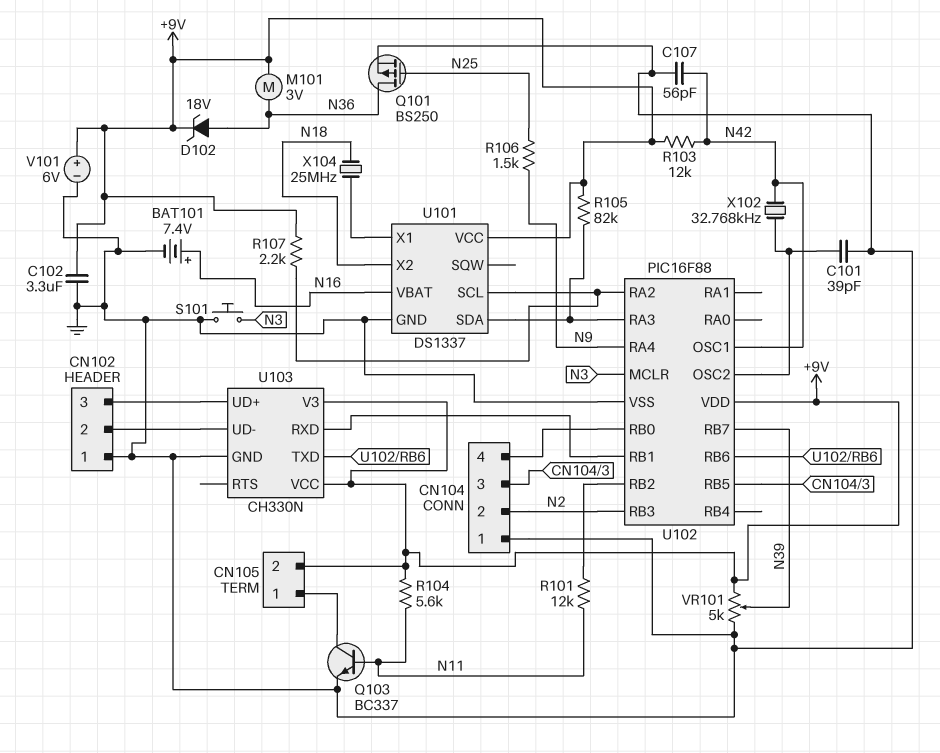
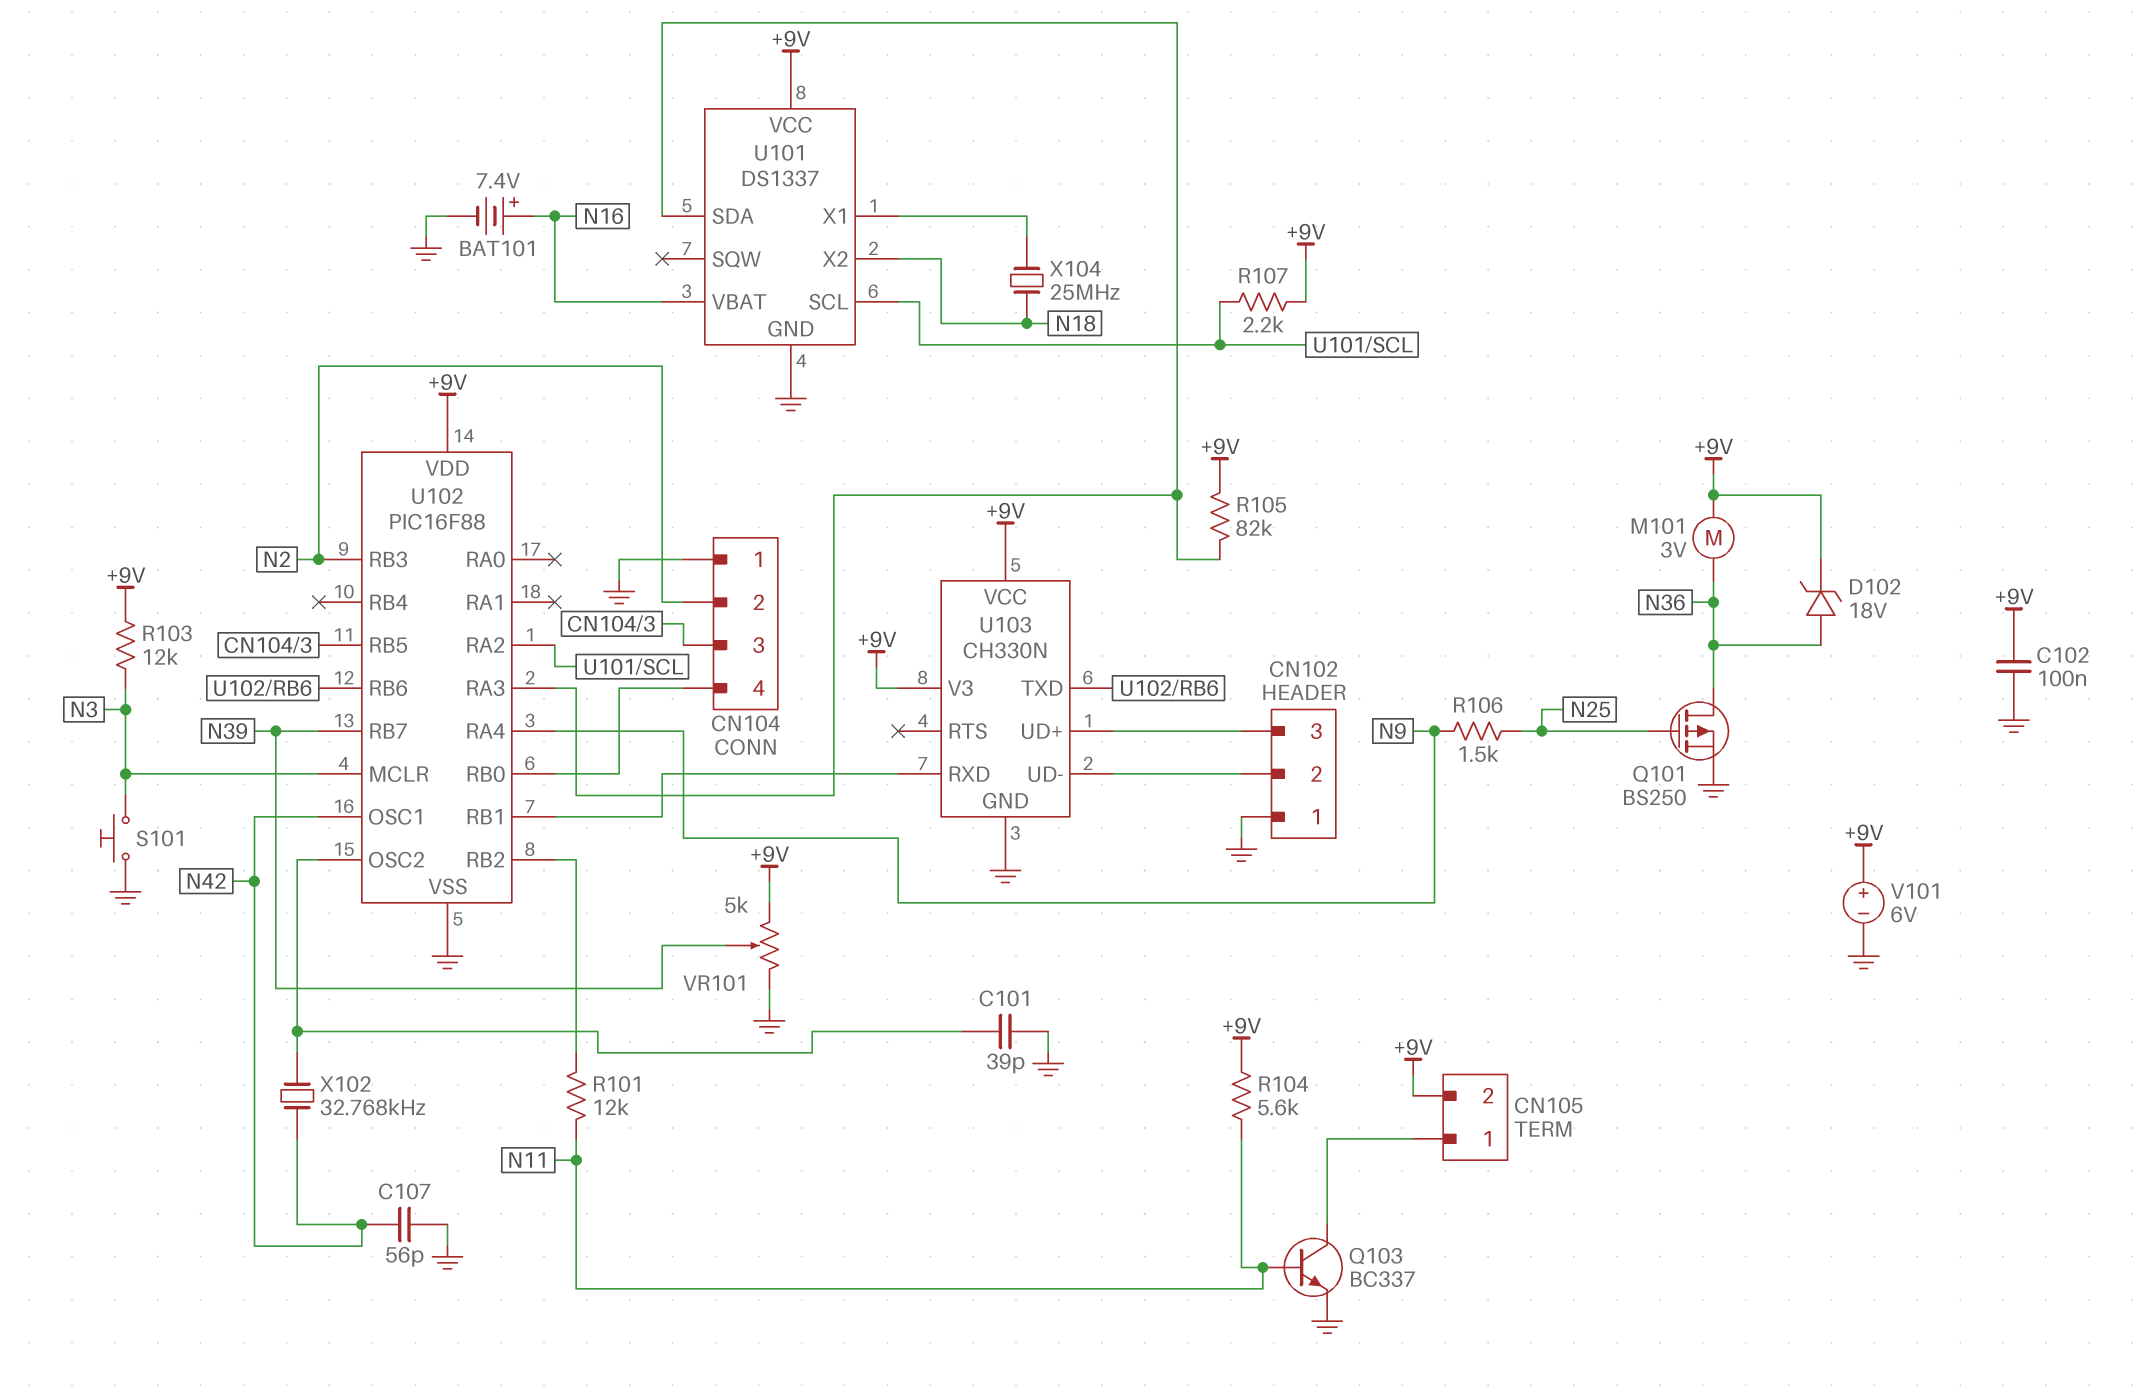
C102: 3.3uF (+9V, GND) -> 100nF (+9V, GND)
R103: 12k (+9V, N42) -> 12k (+9V, N3)

